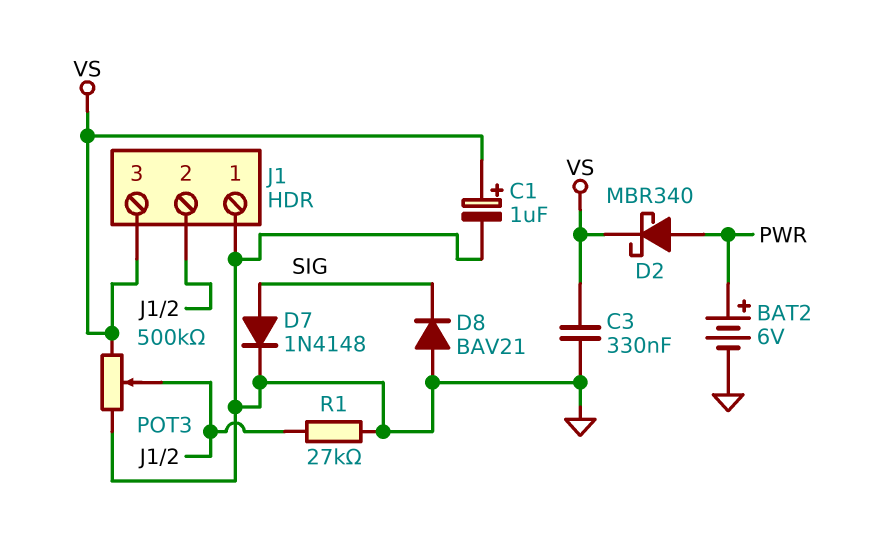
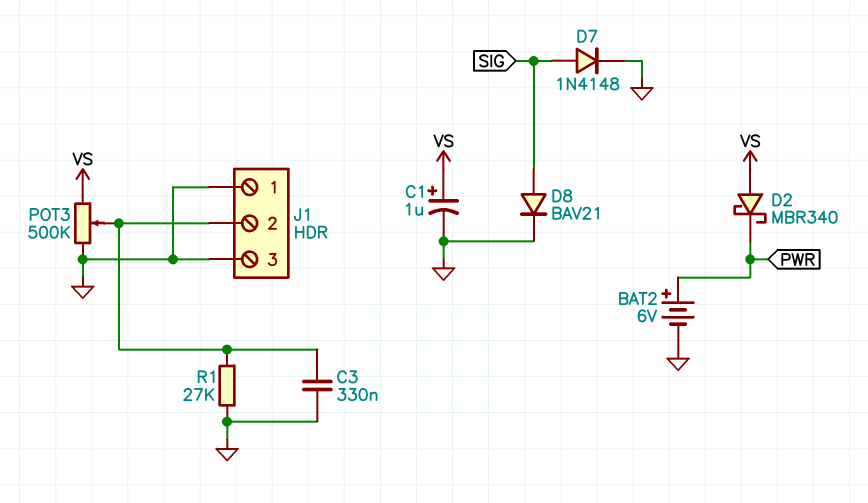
C3: 330nF (GND, VS) -> 330nF (GND, J1/2)
D2: schottky MBR340 (A PWR, K VS) -> schottky MBR340 (A VS, K PWR)
D8: diode BAV21 (A GND, K SIG) -> diode BAV21 (A SIG, K GND)
J1 pin 3: VS -> GND

